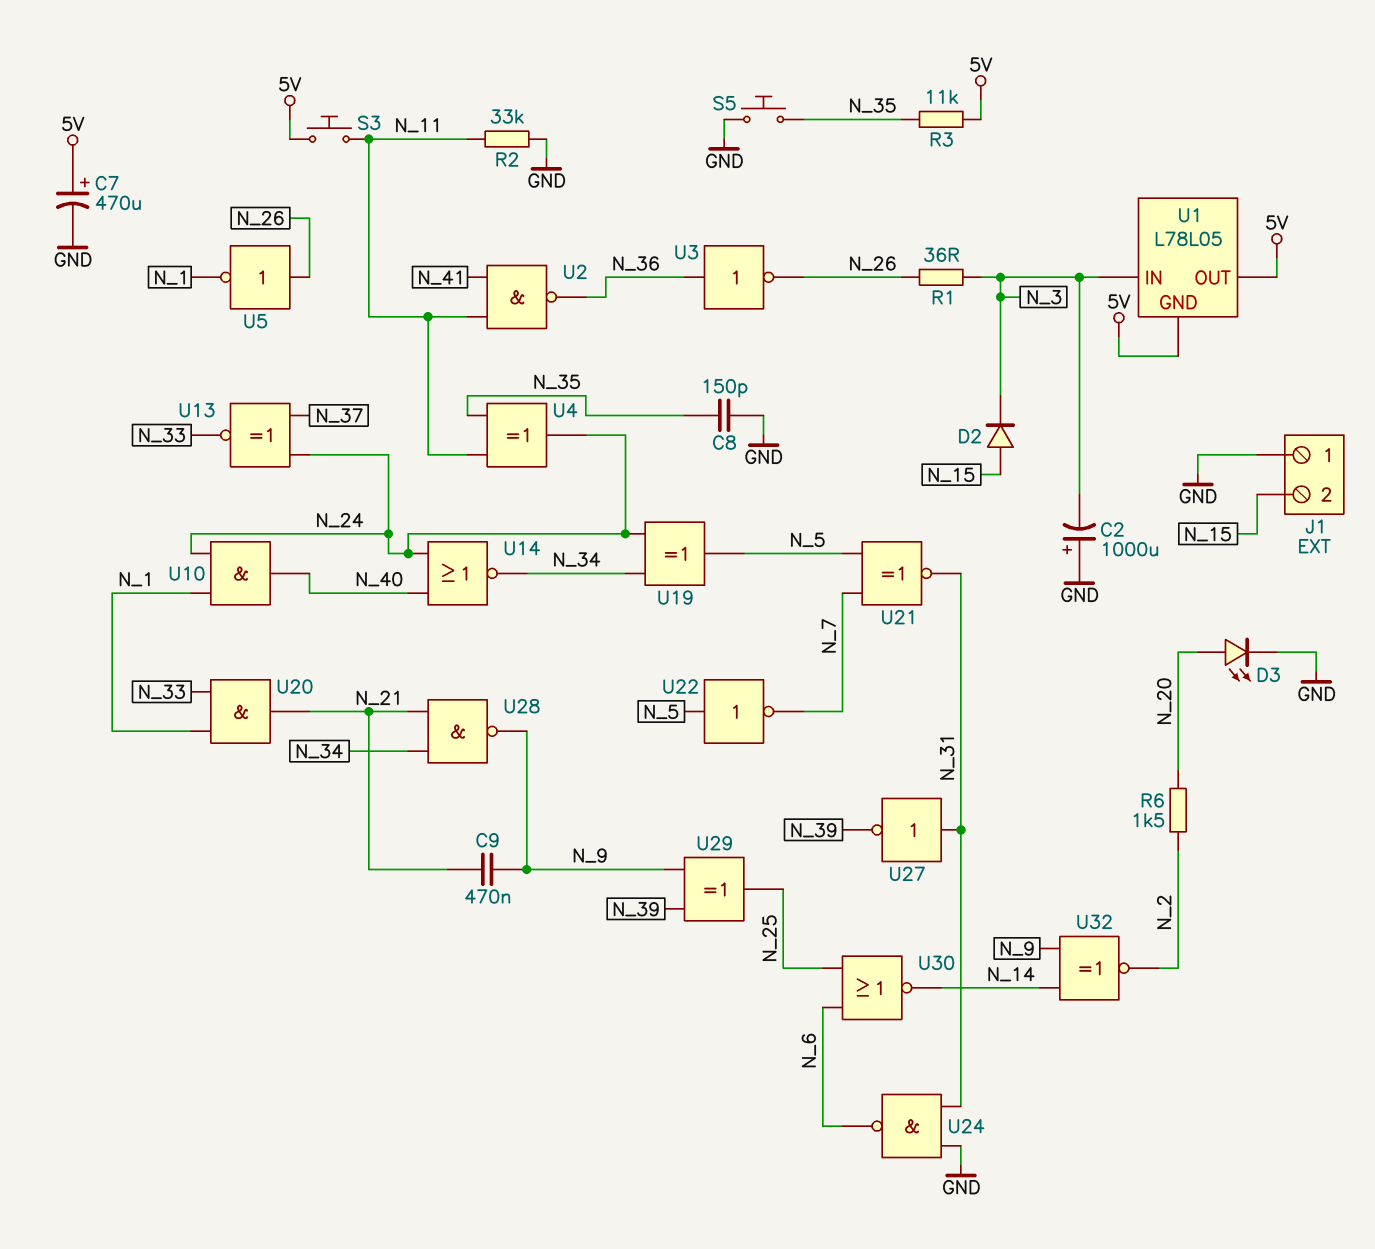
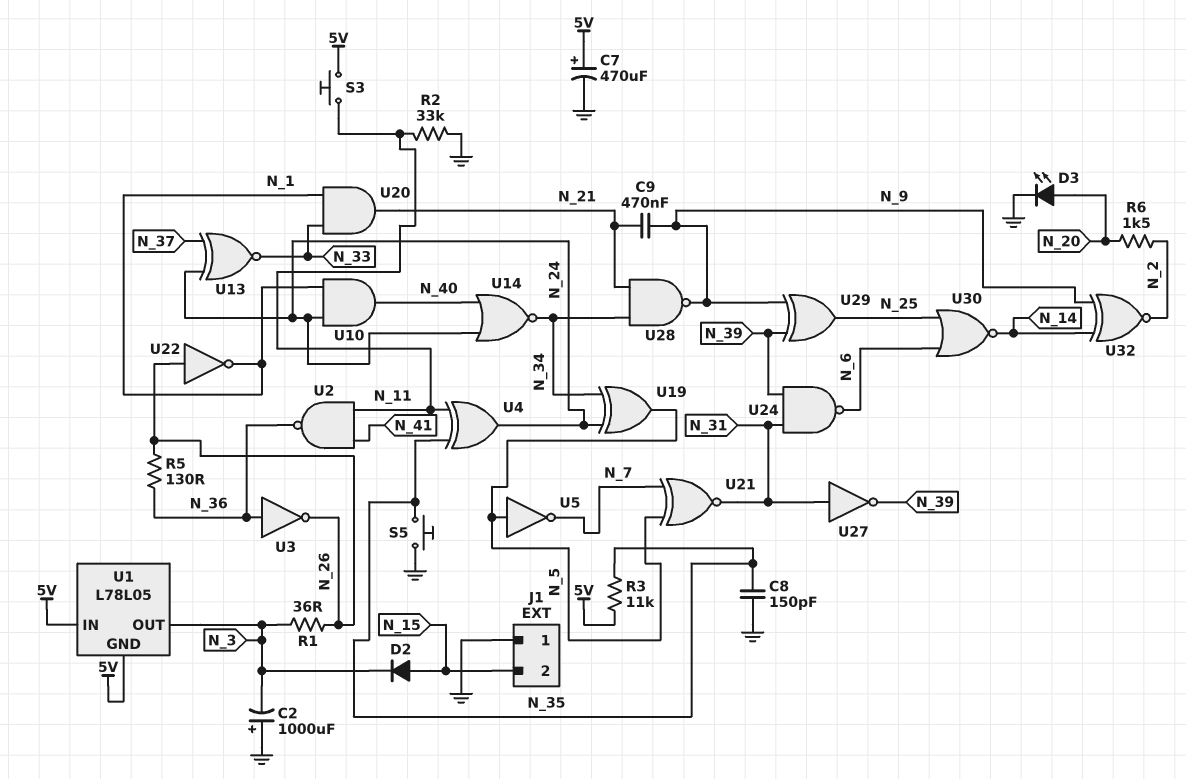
R5: none -> 130 (N_26, N_36)
U1 pin IN: N_3 -> 5V
U1 pin OUT: 5V -> N_3
U5: NOT (in N_26, out N_1) -> NOT (in N_5, out N_7)
U22: NOT (in N_5, out N_7) -> NOT (in N_26, out N_1)
U24: NAND (in GND, in N_31, out N_6) -> NAND (in N_31, in N_39, out N_6)

